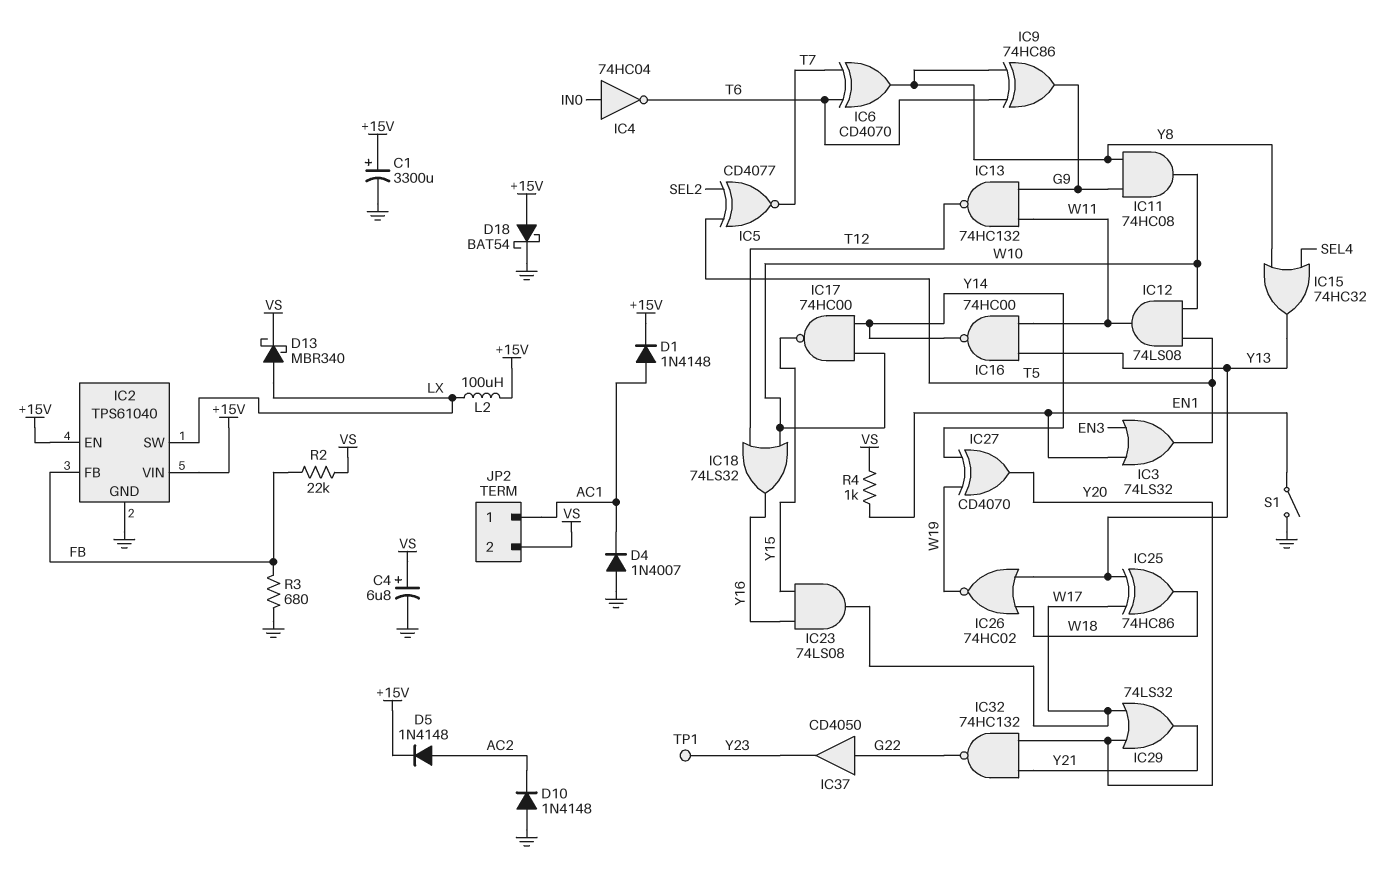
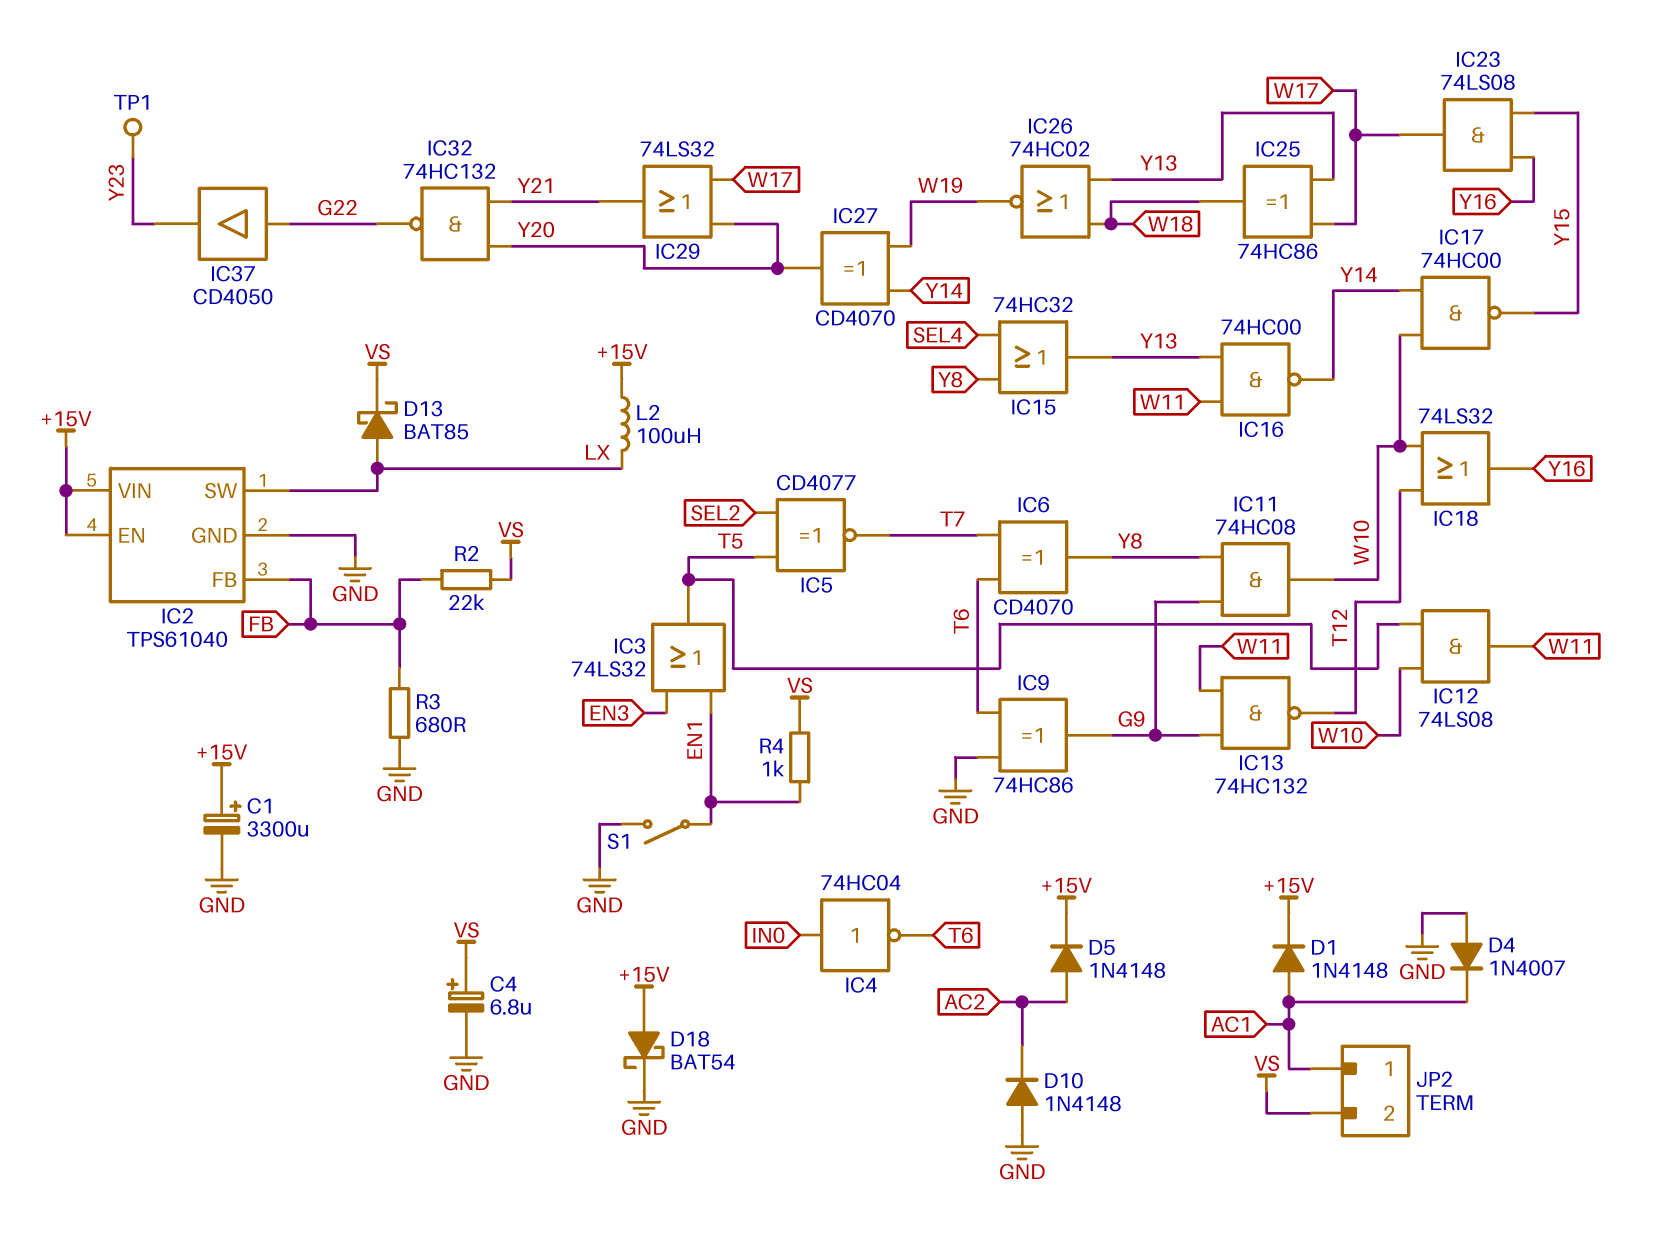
D13: schottky MBR340 (A LX, K VS) -> schottky BAT85 (A LX, K VS)
IC9: XOR 74HC86 (in T6, in Y8, out G9) -> XOR 74HC86 (in GND, in T6, out G9)

